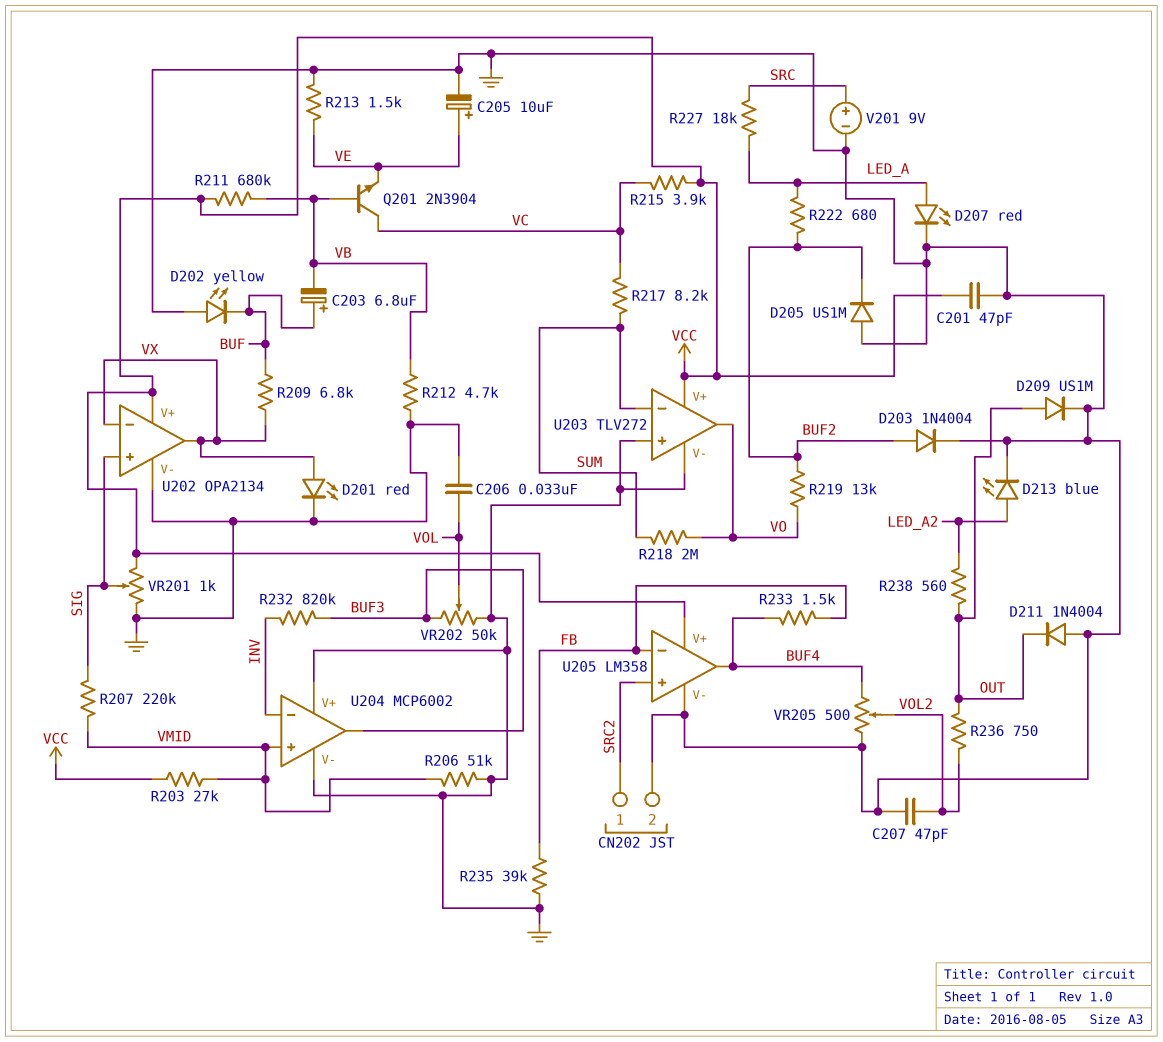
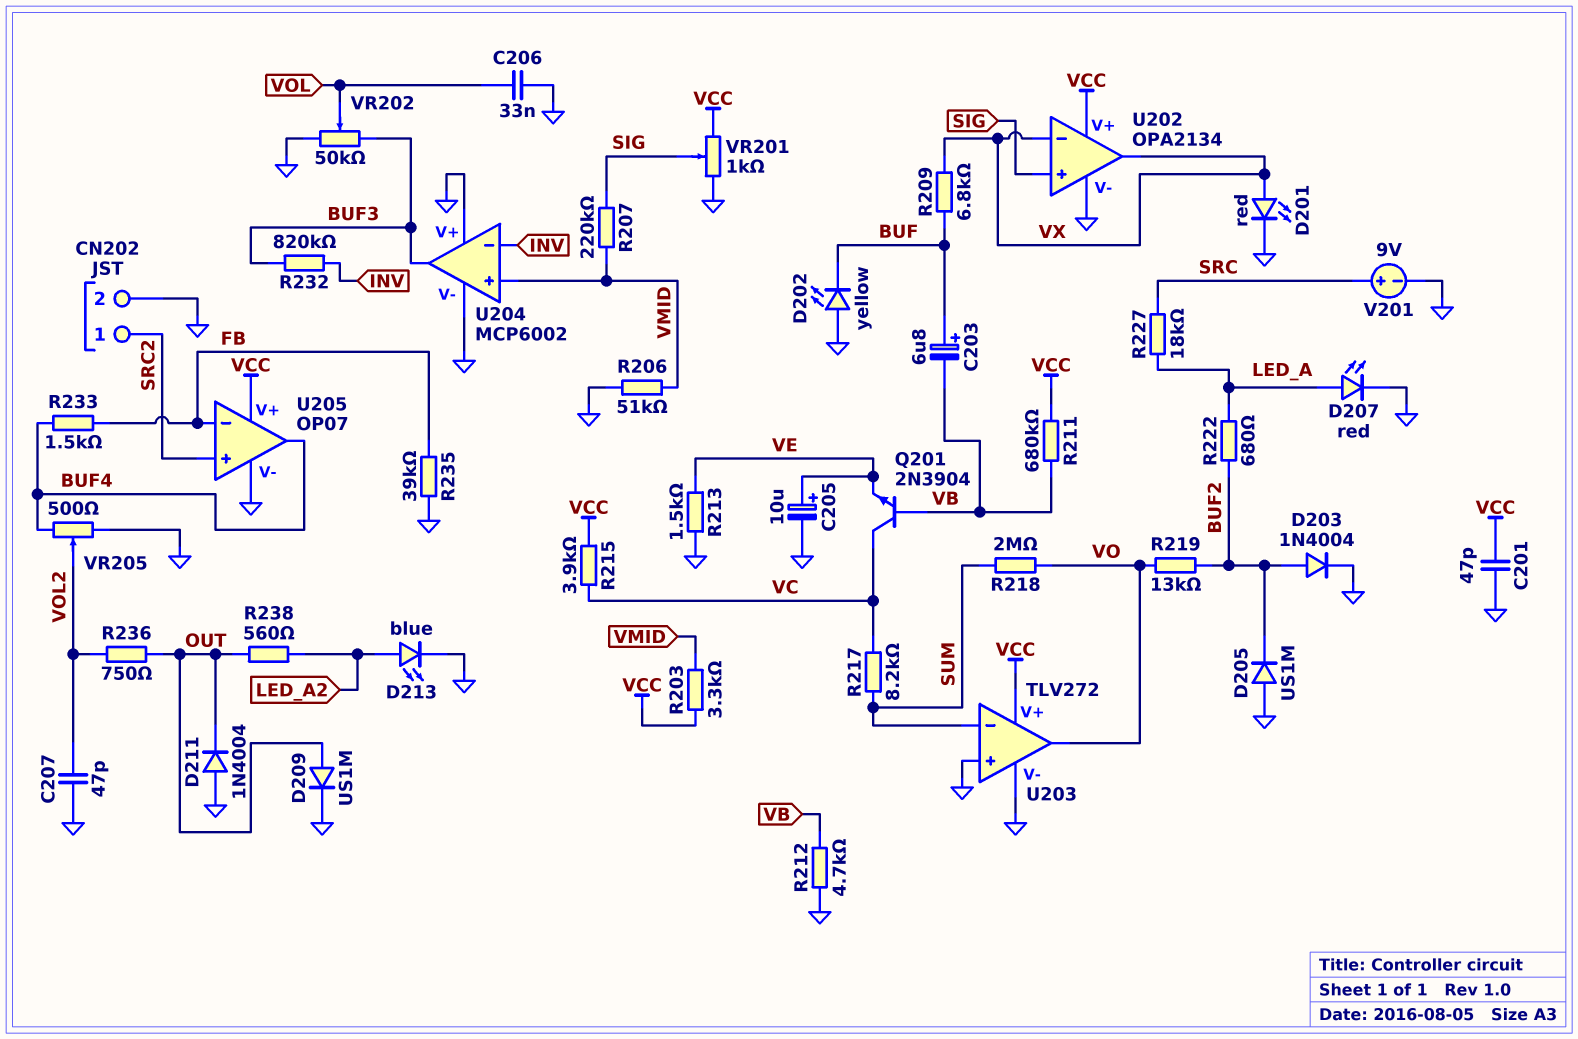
R203: 27k (VCC, VMID) -> 3.3k (VCC, VMID)
U205: LM358 -> OP07

